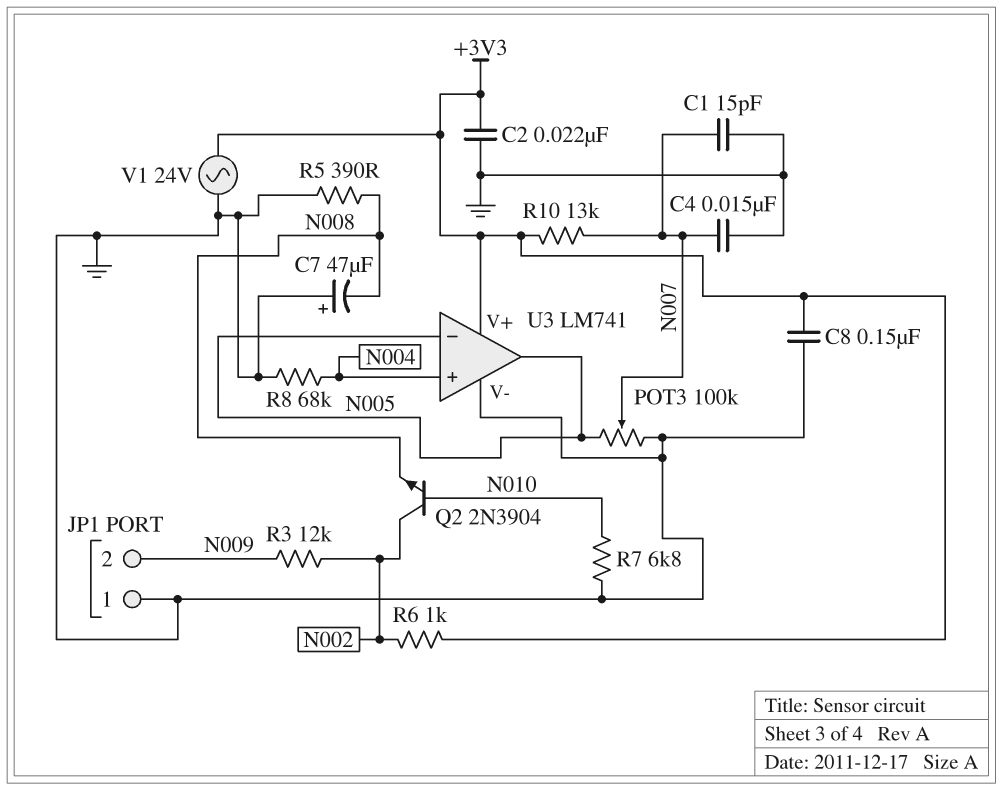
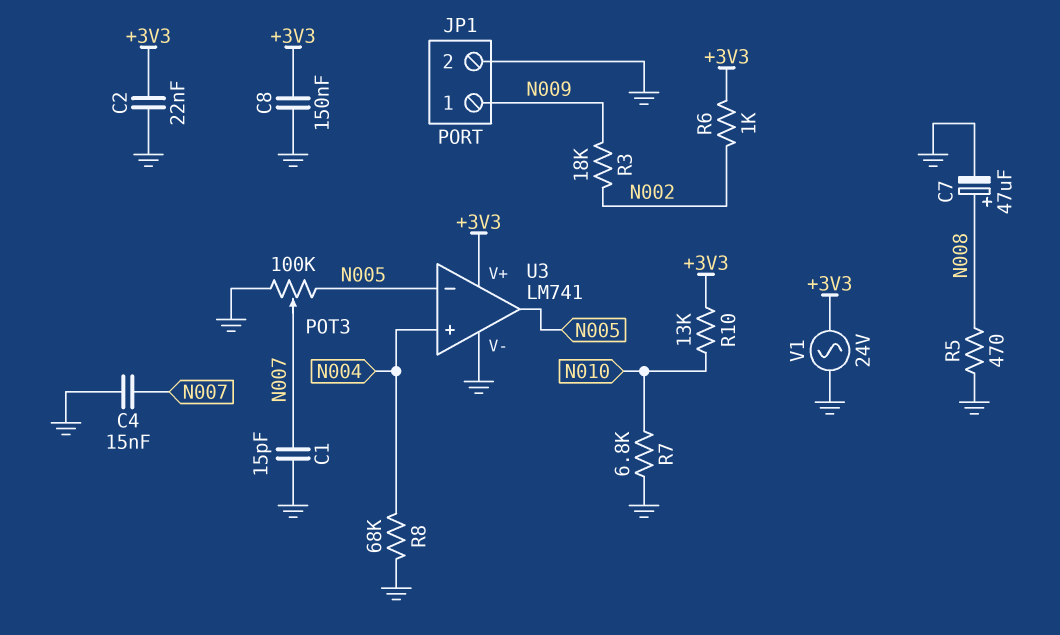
C7: 47uF (plus GND, minus N008) -> 47uF (plus N008, minus GND)
JP1 pin 1: GND -> N009
JP1 pin 2: N009 -> GND
Q2: NPN 2N3904 (B N010, C N002, E N008) -> none
R3: 12k (N002, N009) -> 18k (N002, N009)
R5: 390 (GND, N008) -> 470 (GND, N008)
R10: 13k (+3V3, N007) -> 13k (+3V3, N010)

